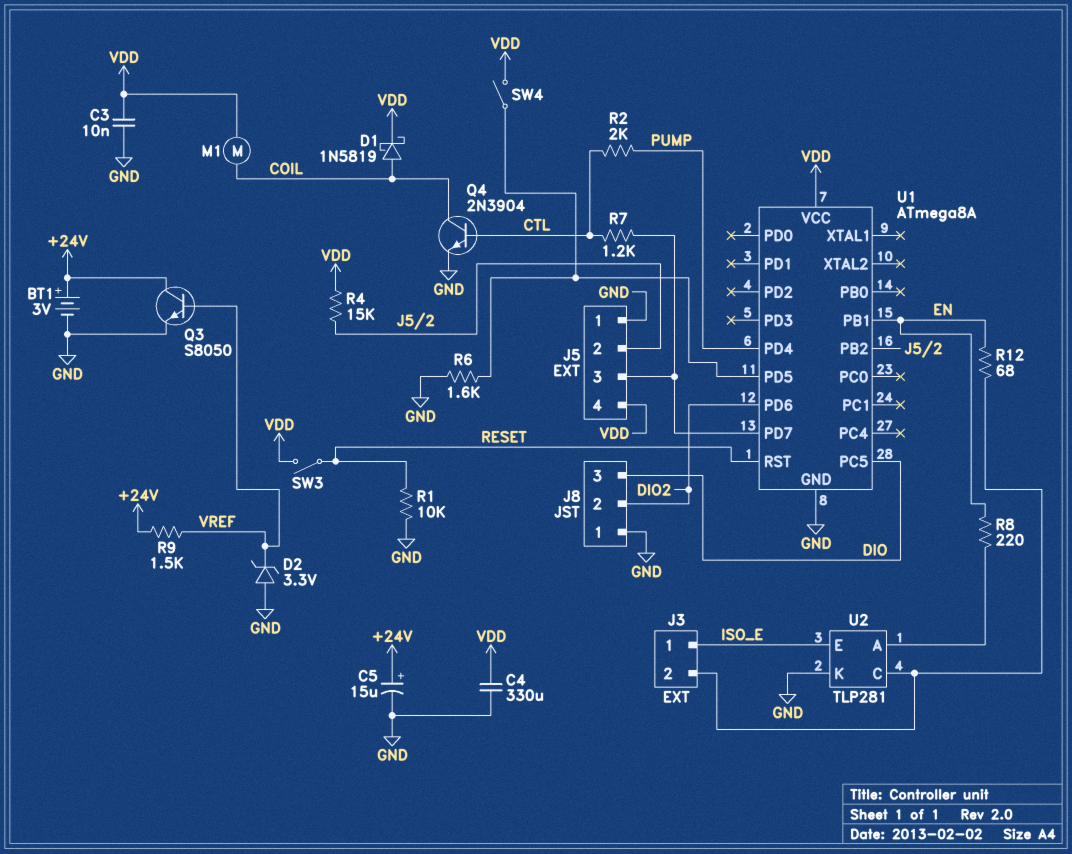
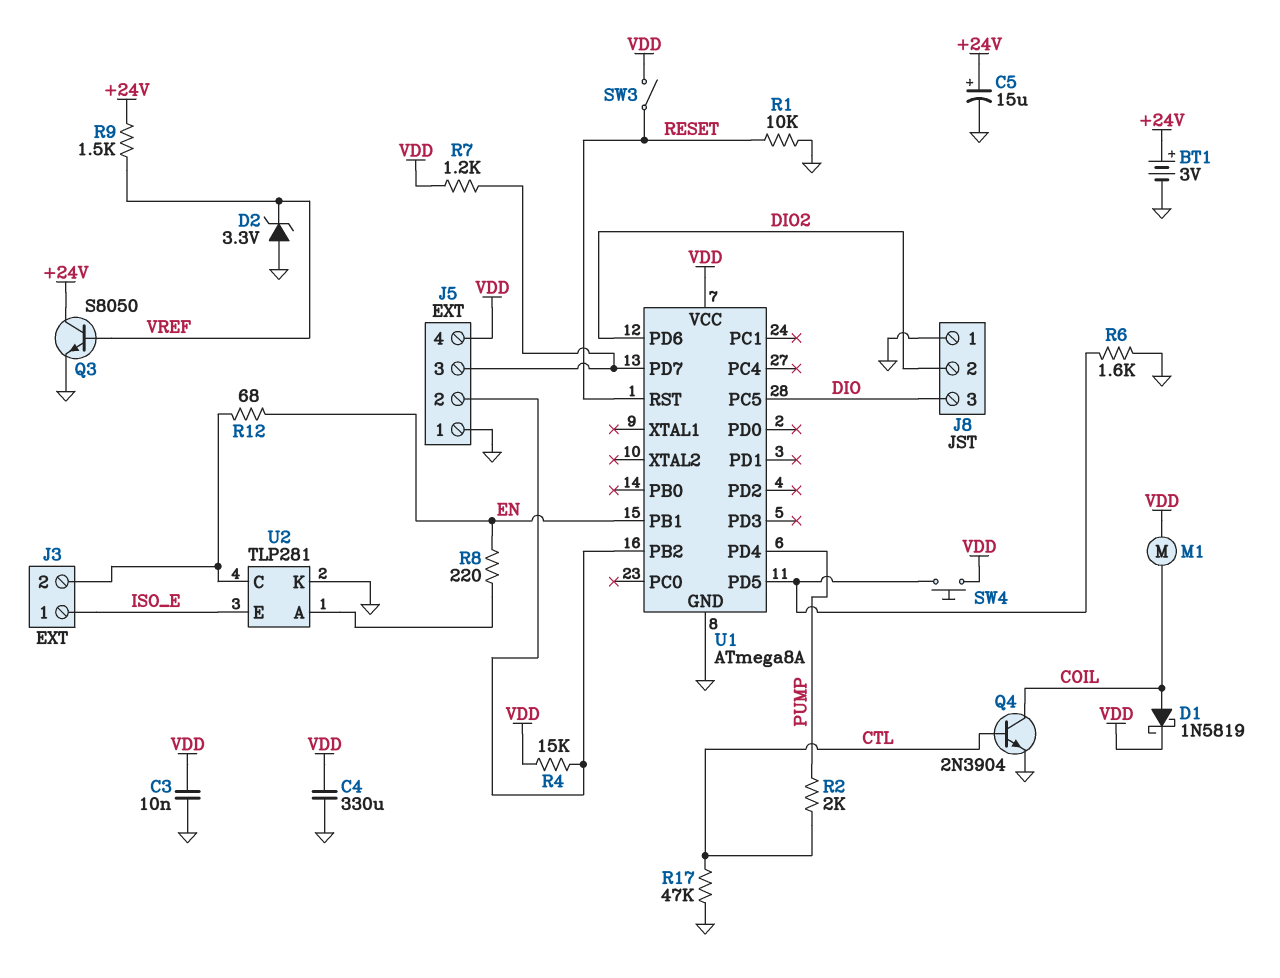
R7: 1.2k (CTL, J5/3) -> 1.2k (J5/3, VDD)
R17: none -> 47k (CTL, GND)
SW4: switch (U1/PD5, VDD) -> button (U1/PD5, VDD)

